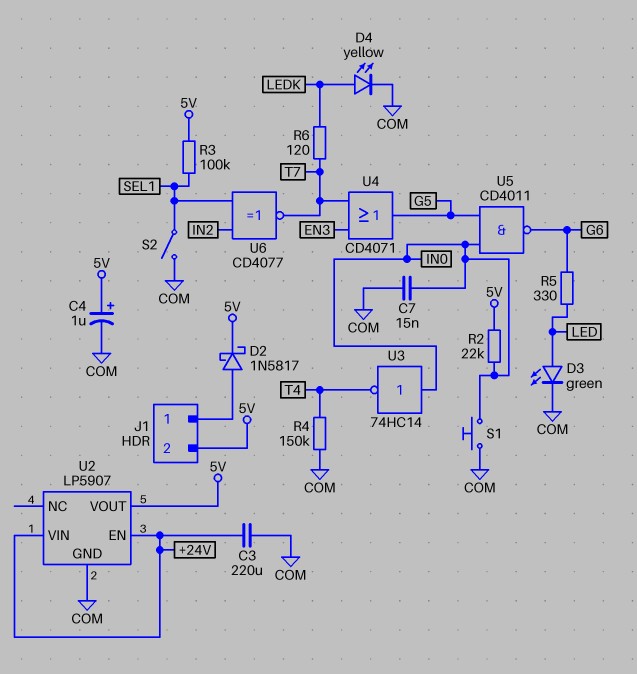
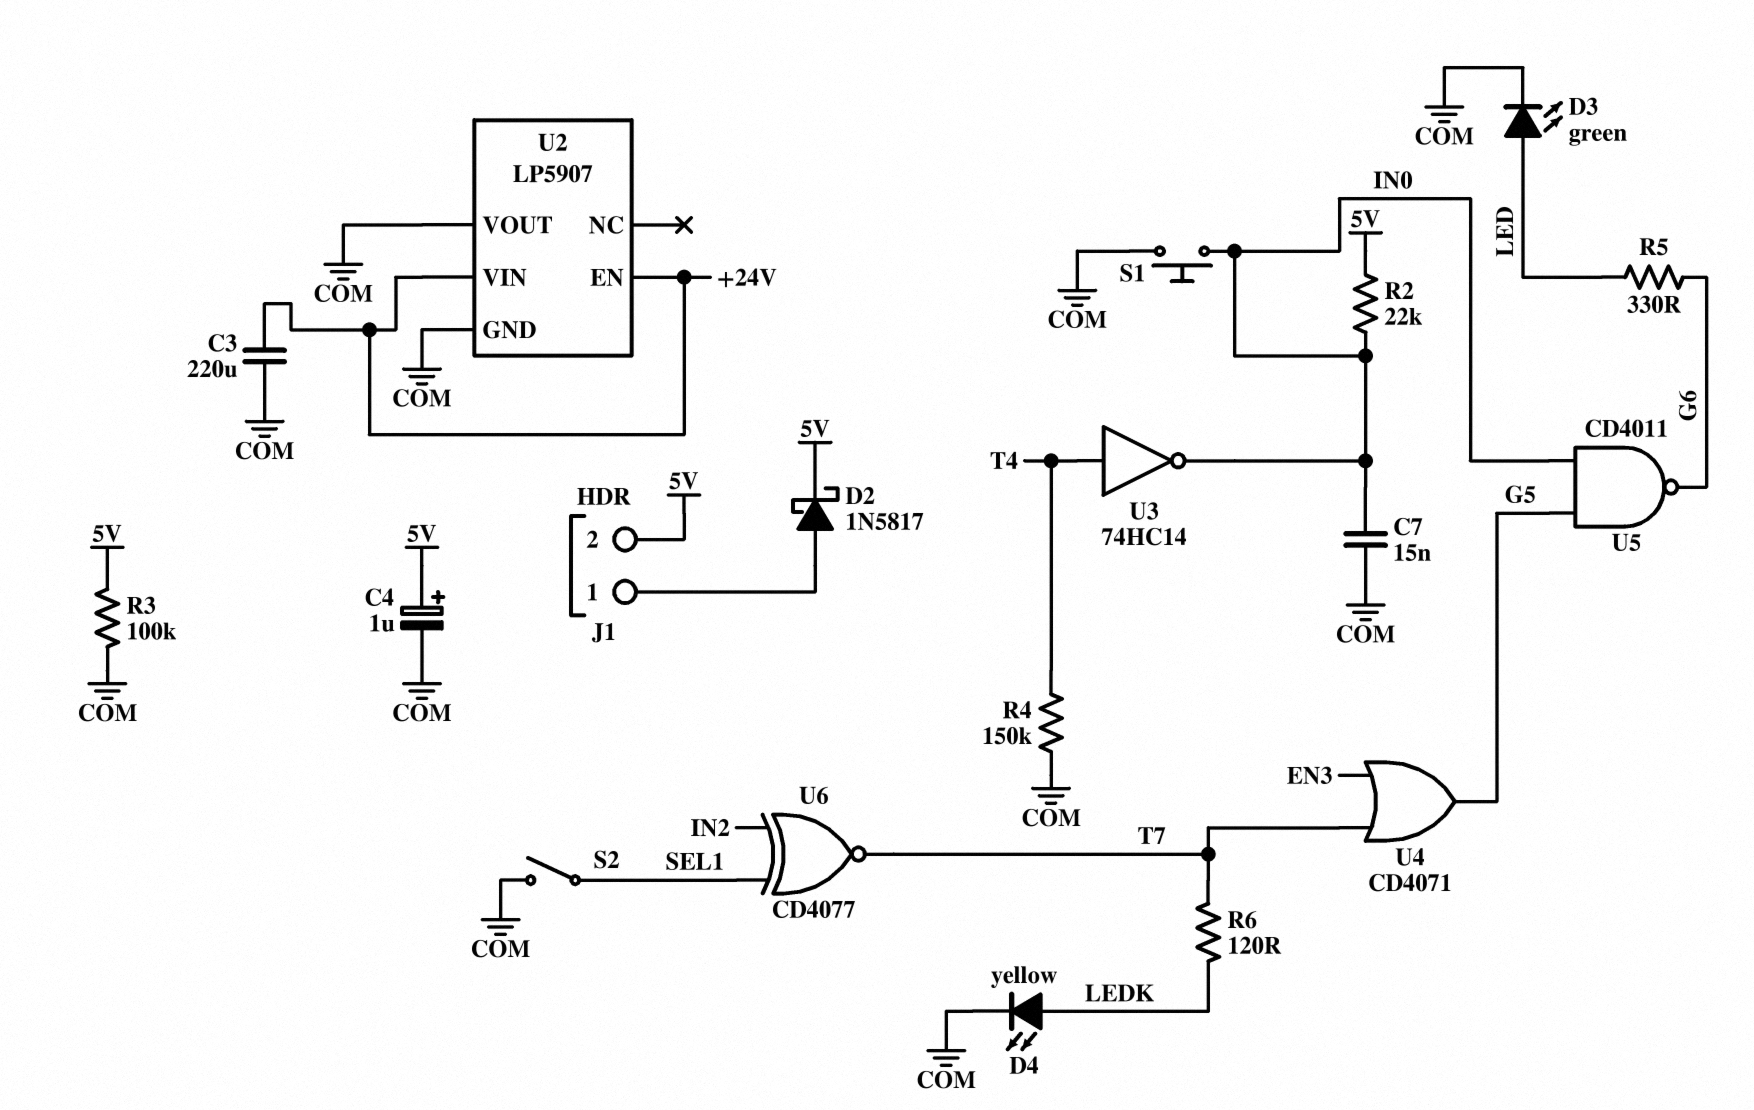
R3: 100k (5V, SEL1) -> 100k (5V, COM)
U2 pin VOUT: 5V -> COM
U3: NOT 74HC14 (in IN0, out T4) -> NOT 74HC14 (in T4, out IN0)

